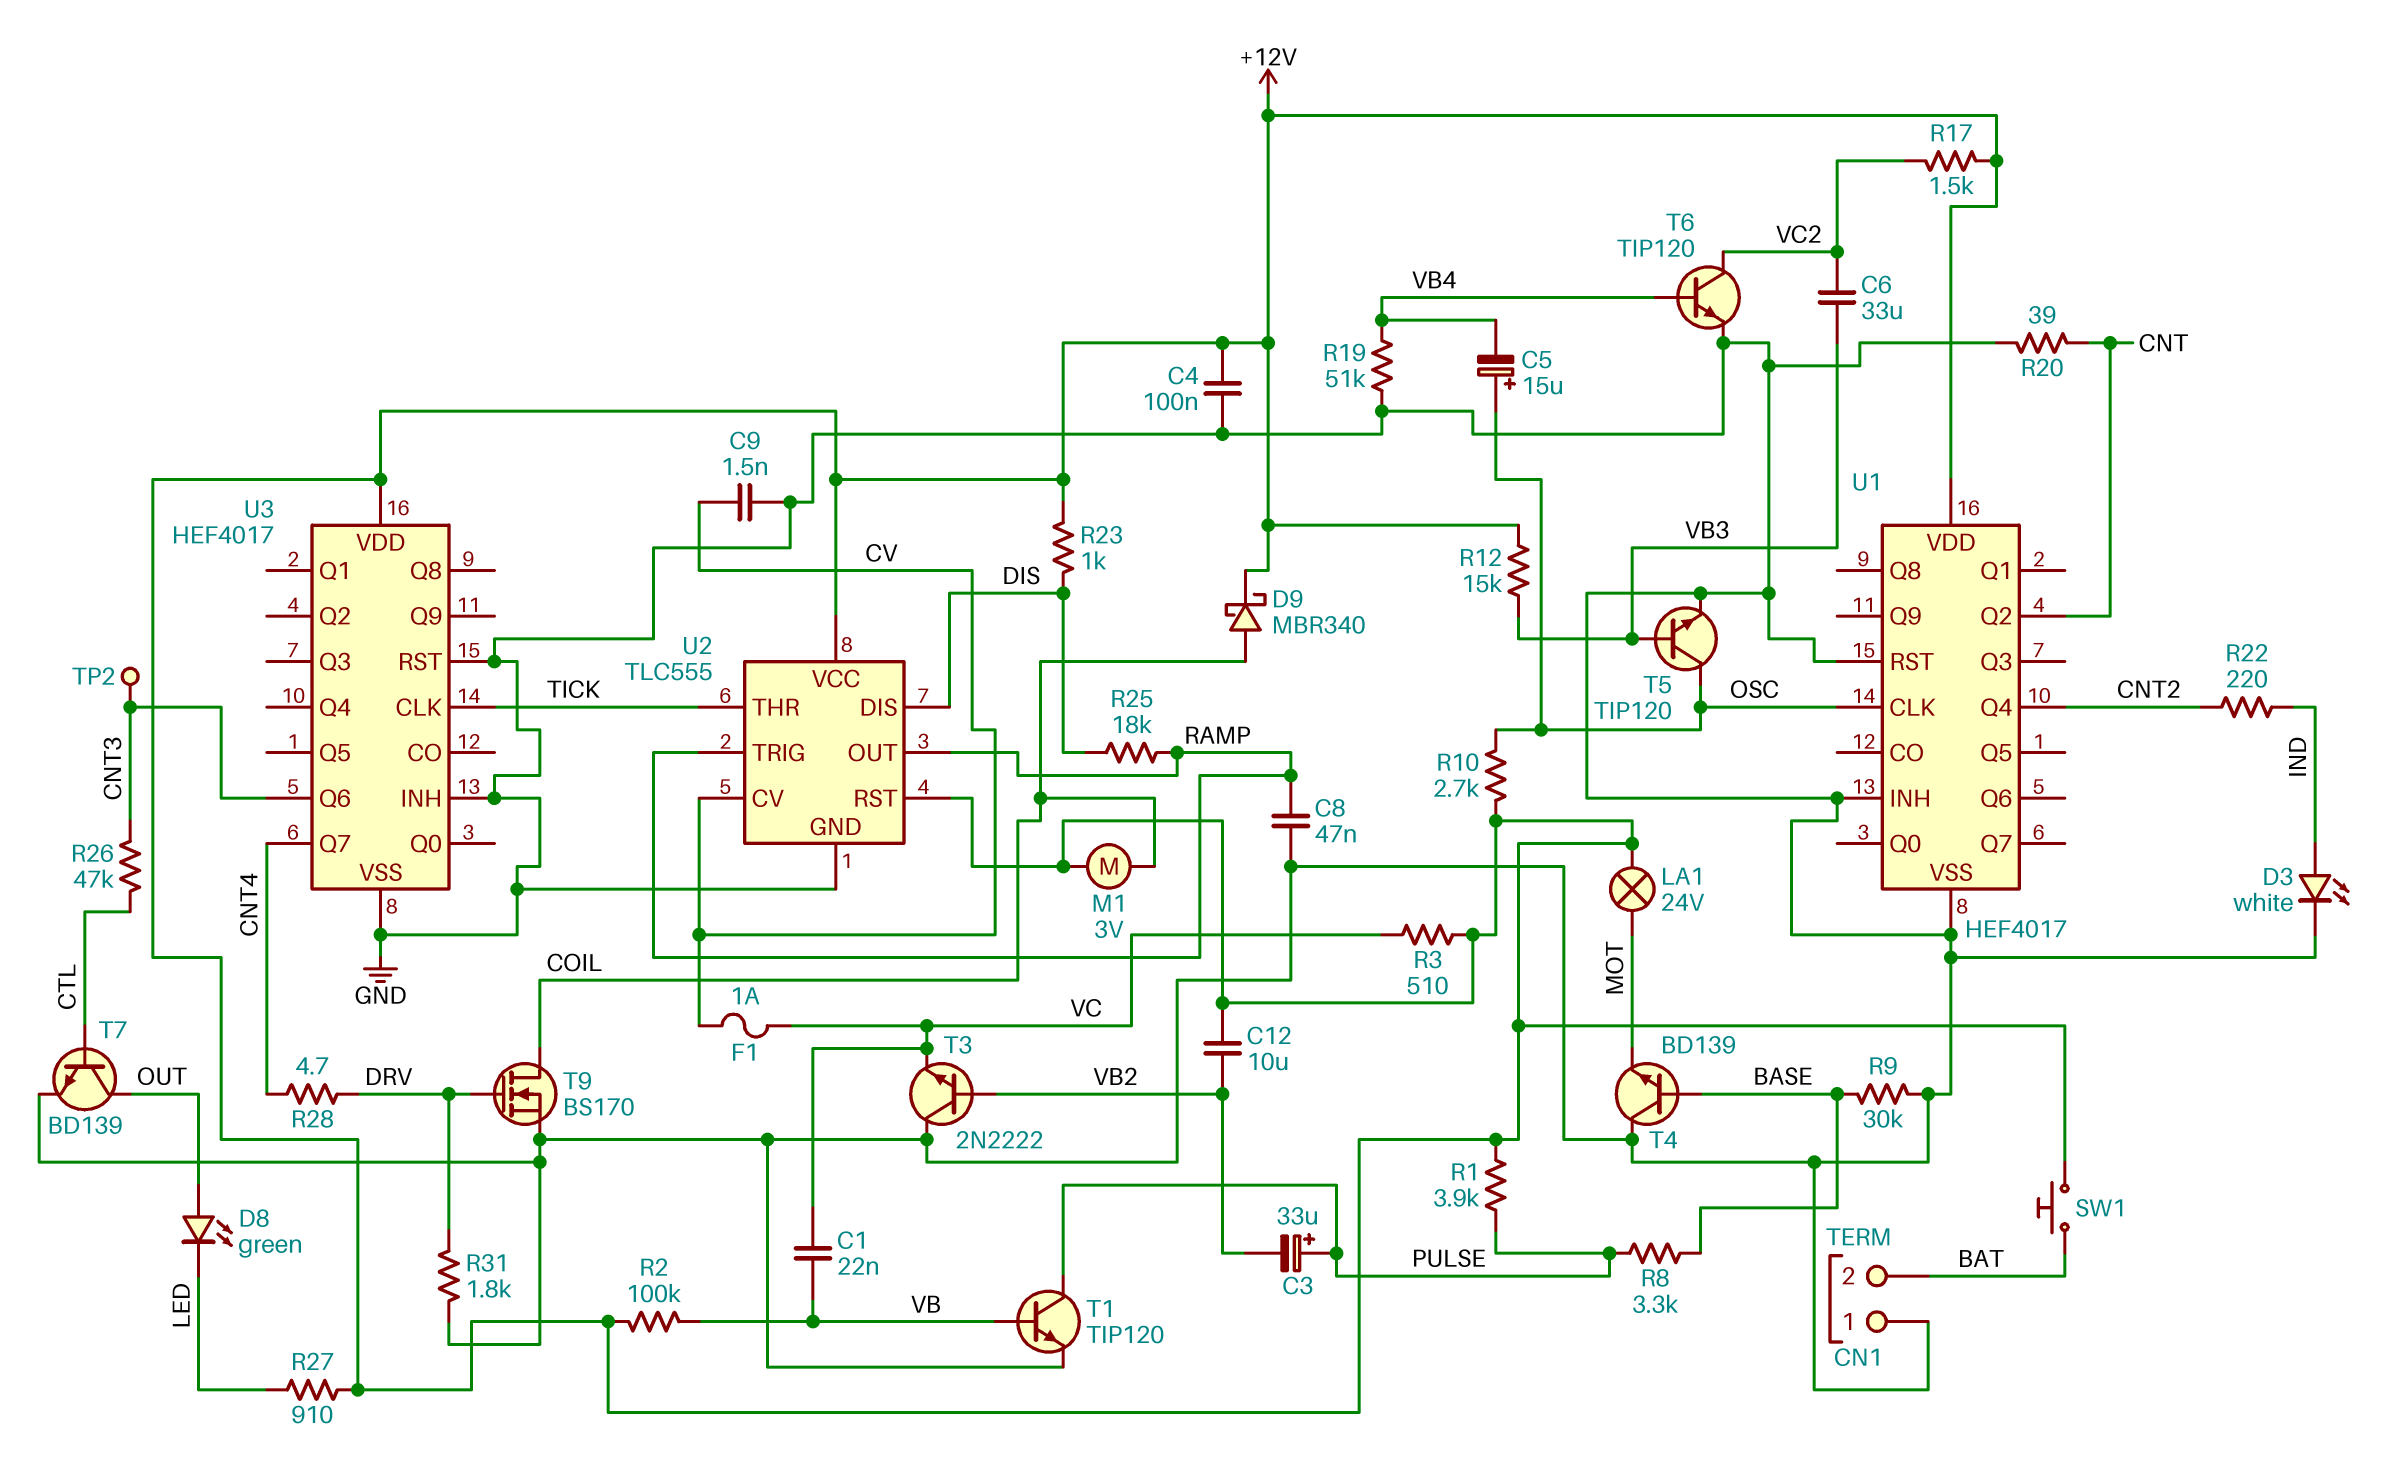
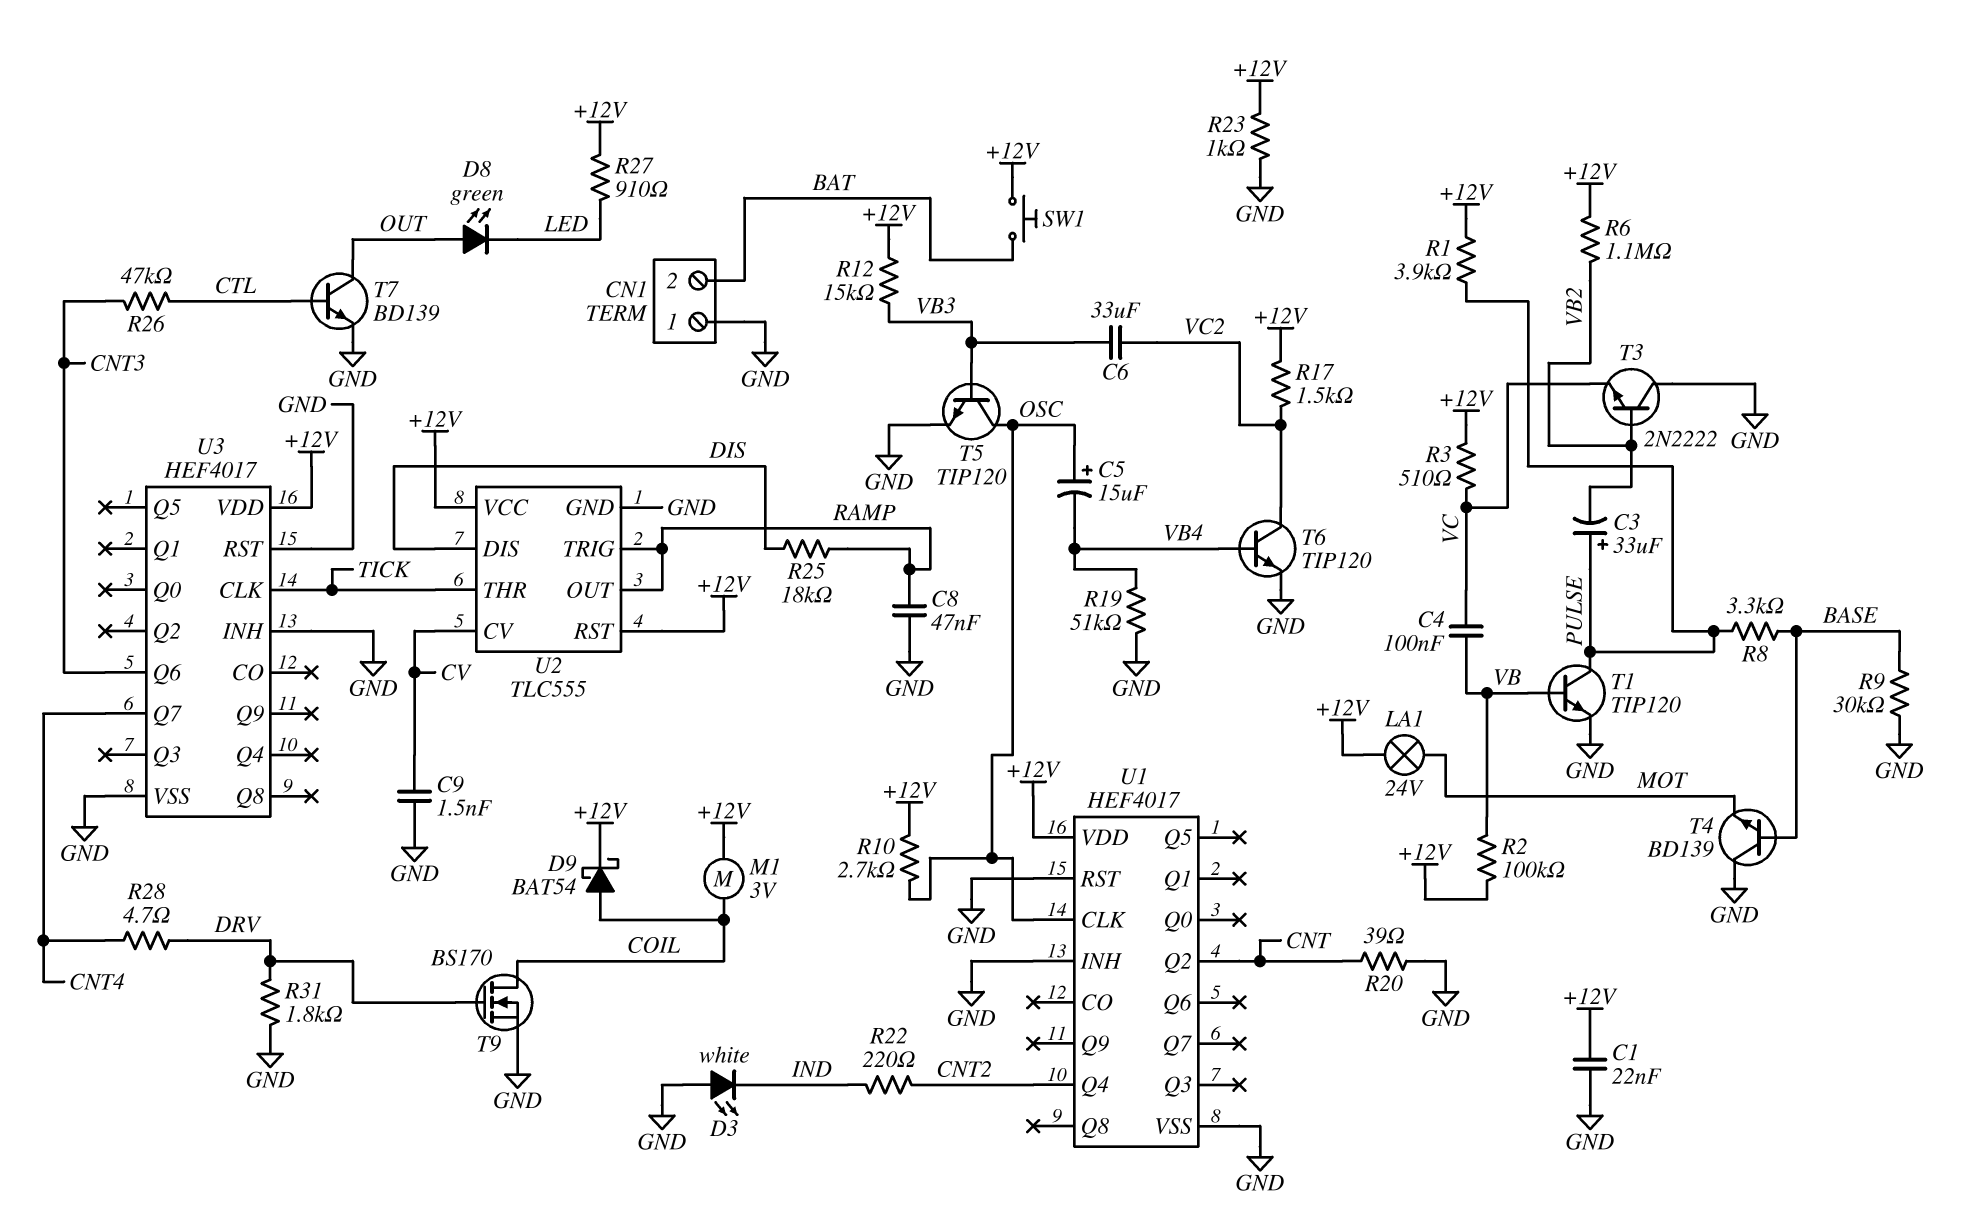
C1: 22nF (VB, VC) -> 22nF (+12V, GND)
C4: 100nF (+12V, GND) -> 100nF (VB, VC)
C12: 10uF (+12V, VB2) -> none
D3: LED white (A IND, K GND) -> LED white (A GND, K IND)
D9: schottky MBR340 (A COIL, K +12V) -> schottky BAT54 (A COIL, K +12V)
F1: 1A (CV, VC) -> none
R6: none -> 1.1M (+12V, VB2)
R23: 1k (+12V, DIS) -> 1k (+12V, GND)
TP2: test point (CNT3) -> none

